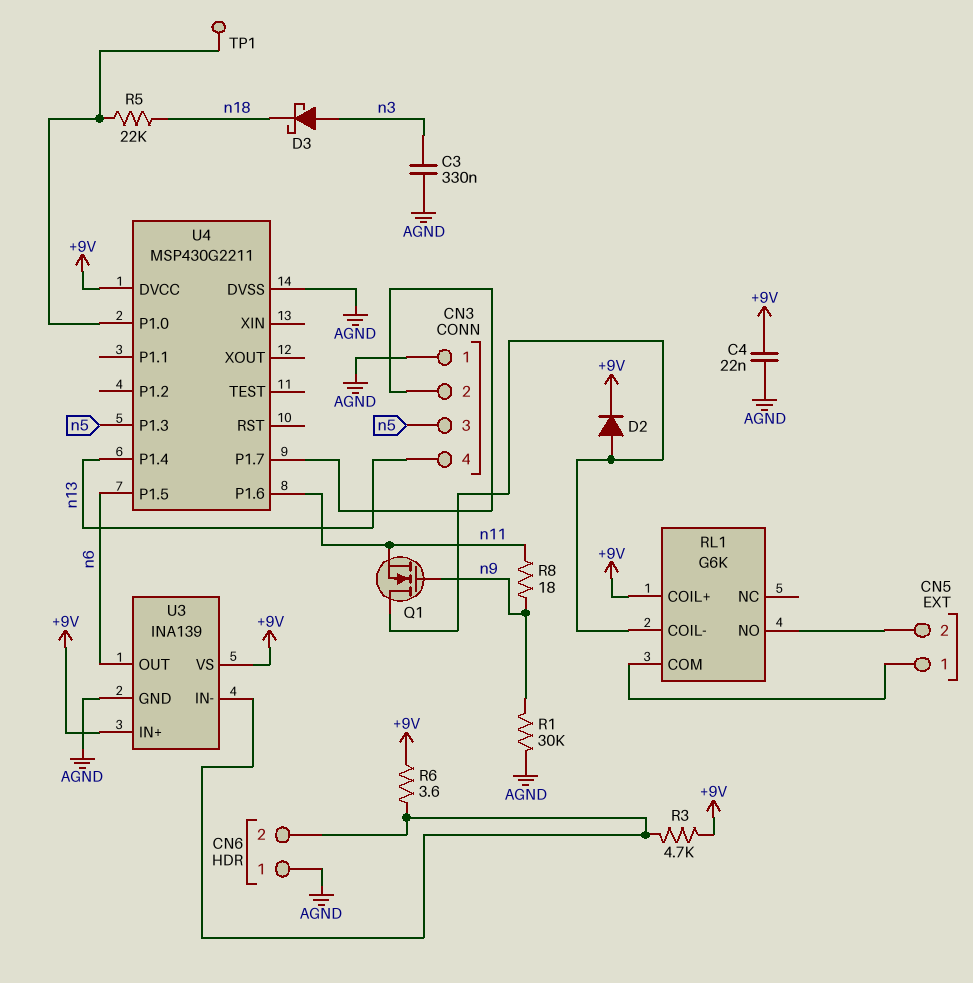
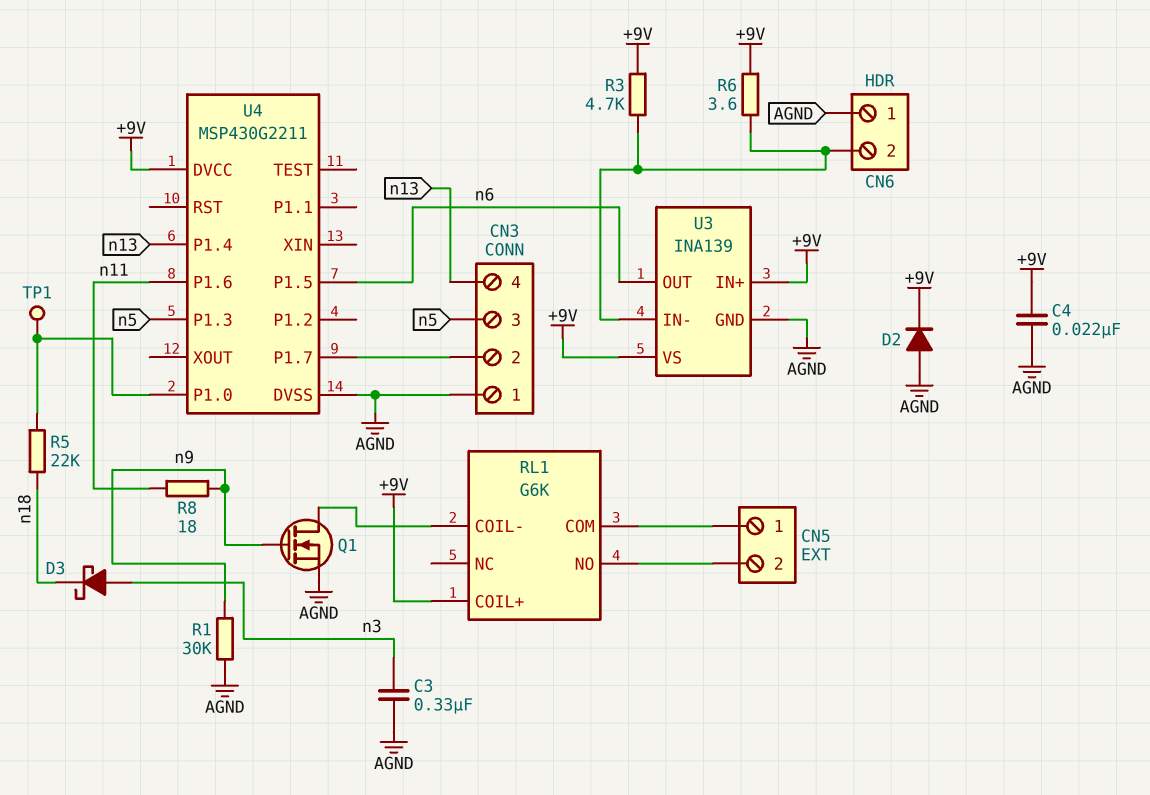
D2: diode (A RL1/COIL-, K +9V) -> diode (A AGND, K +9V)
Q1: NMOS (G n9, D RL1/COIL-, S n11) -> NMOS (G n9, D RL1/COIL-, S AGND)

